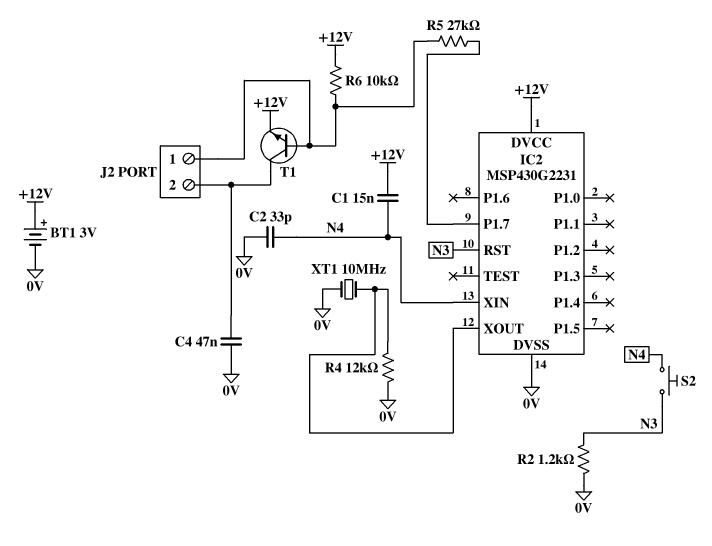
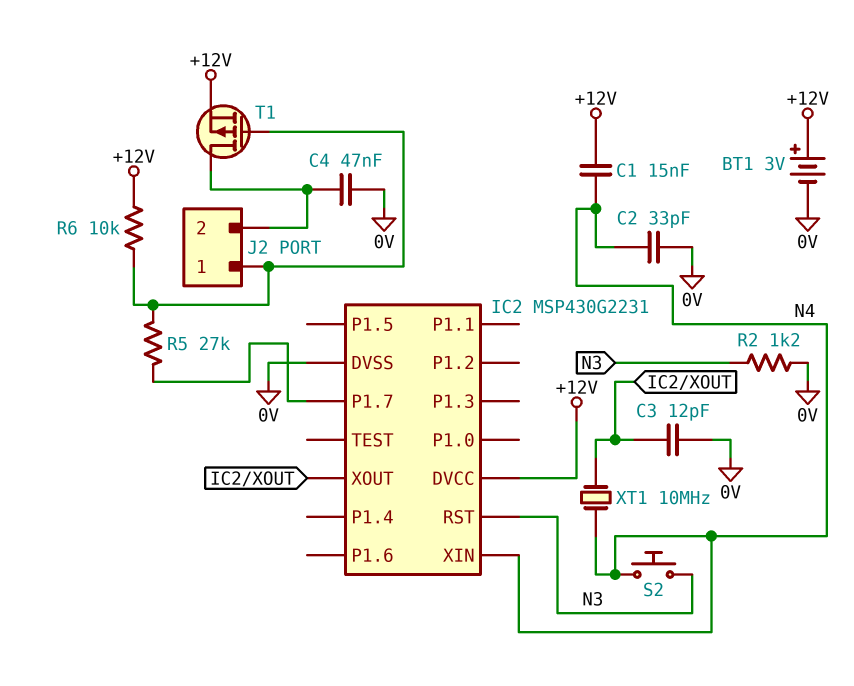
C3: none -> 12pF (0V, IC2/XOUT)
R4: 12k (0V, IC2/XOUT) -> none
T1: NPN (B J2/1, C J2/2, E +12V) -> PMOS (G J2/1, D J2/2, S +12V)
XT1: 10MHz (0V, IC2/XOUT) -> 10MHz (IC2/XOUT, N4)

